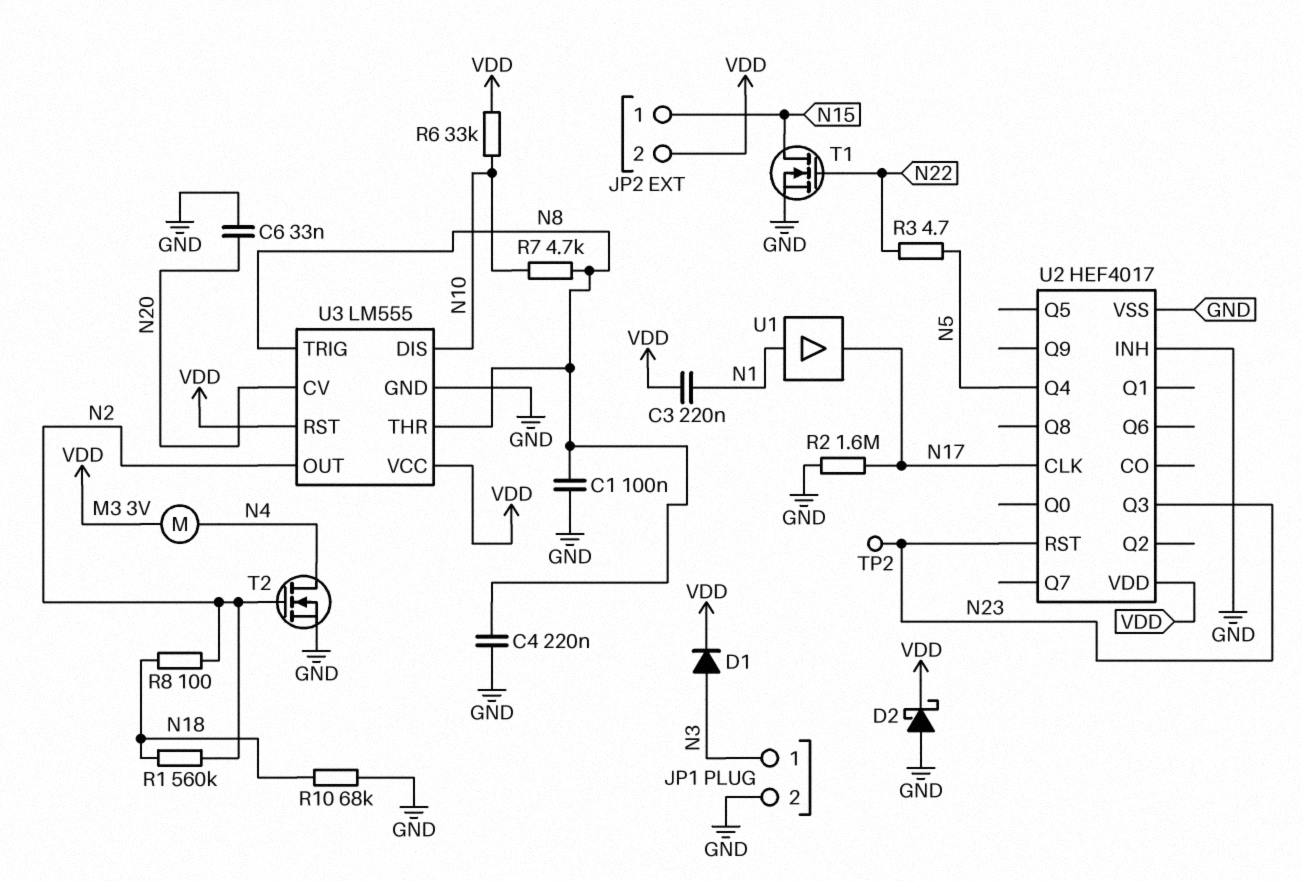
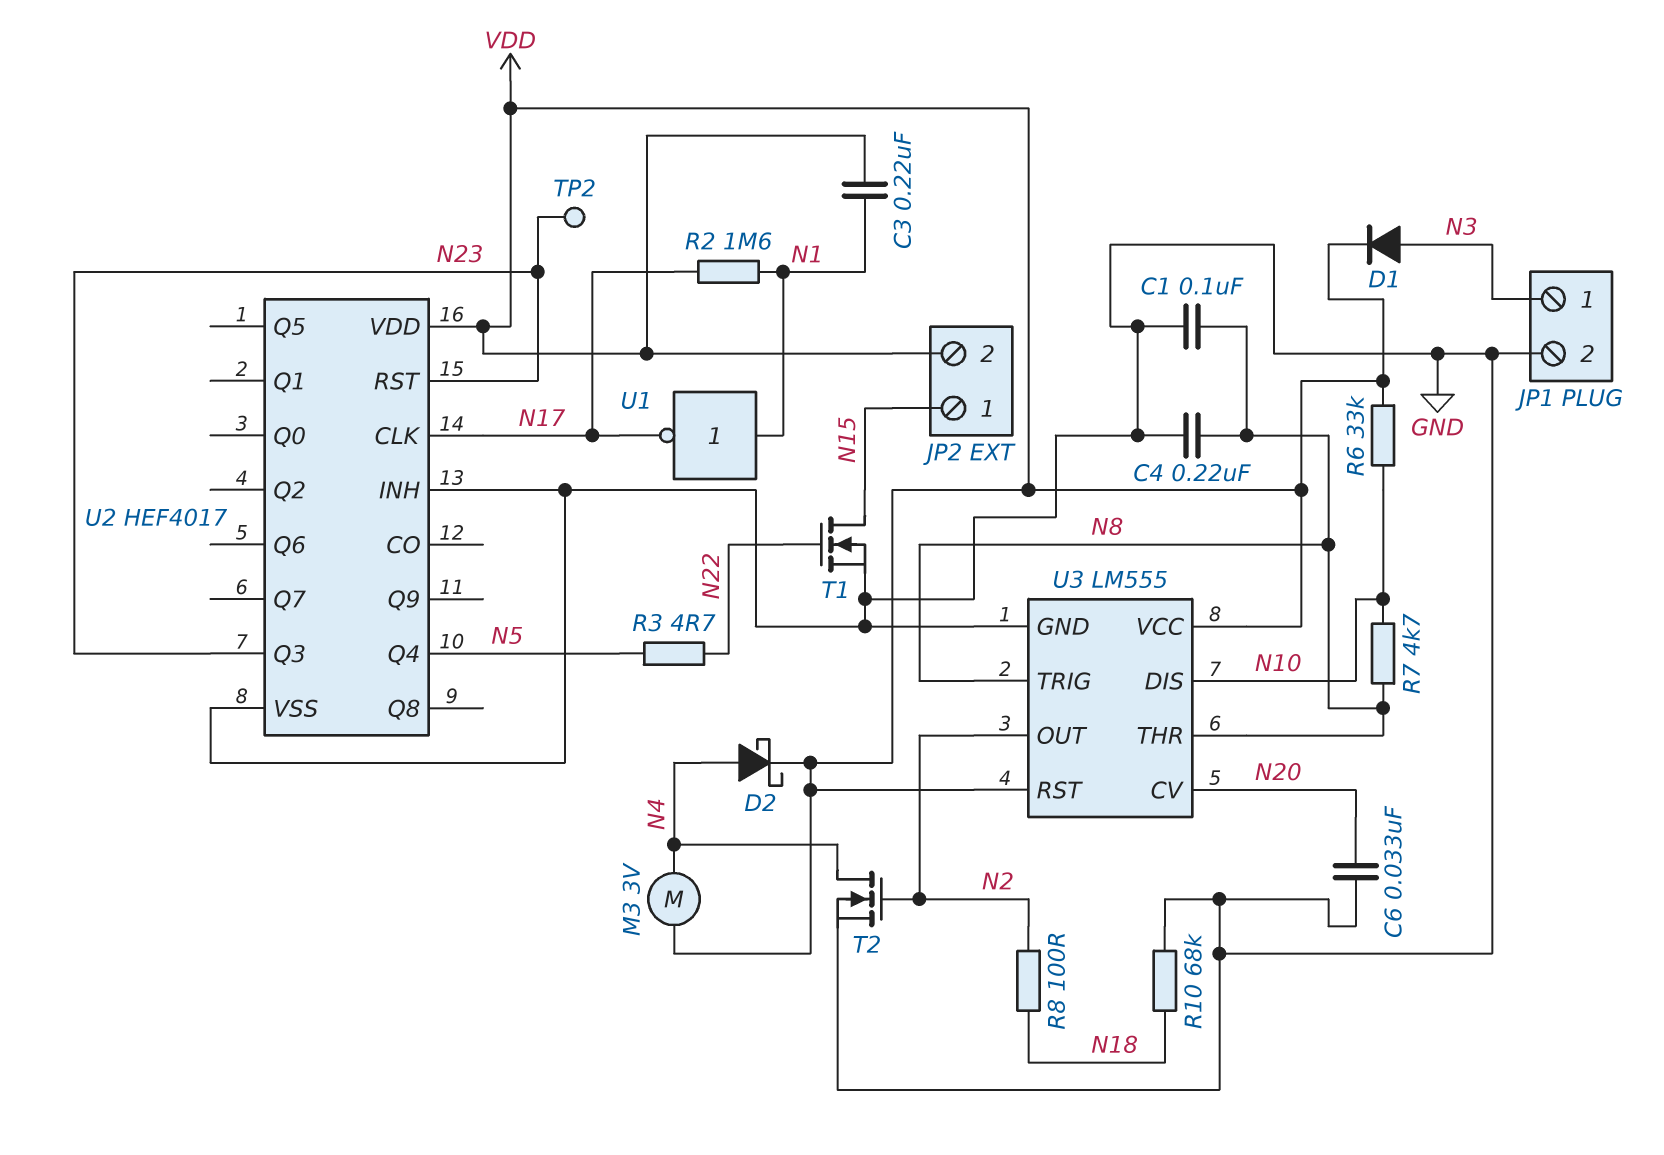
D2: schottky (A GND, K VDD) -> schottky (A N4, K VDD)
R1: 560k (N2, N18) -> none
R2: 1.6M (GND, N17) -> 1.6M (N1, N17)
U1: buffer (in N1, out N17) -> NOT (in N1, out N17)

